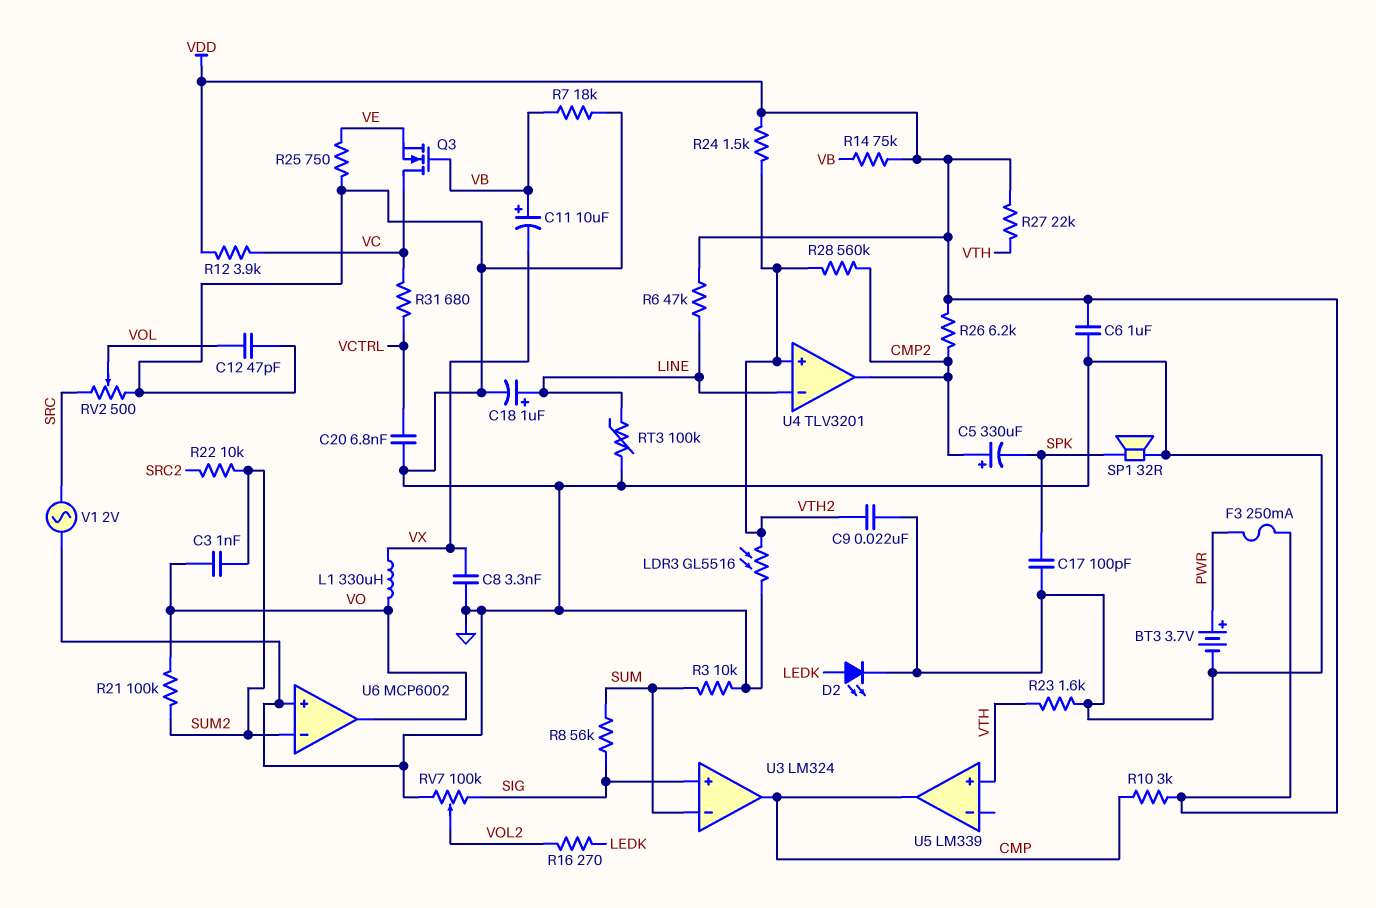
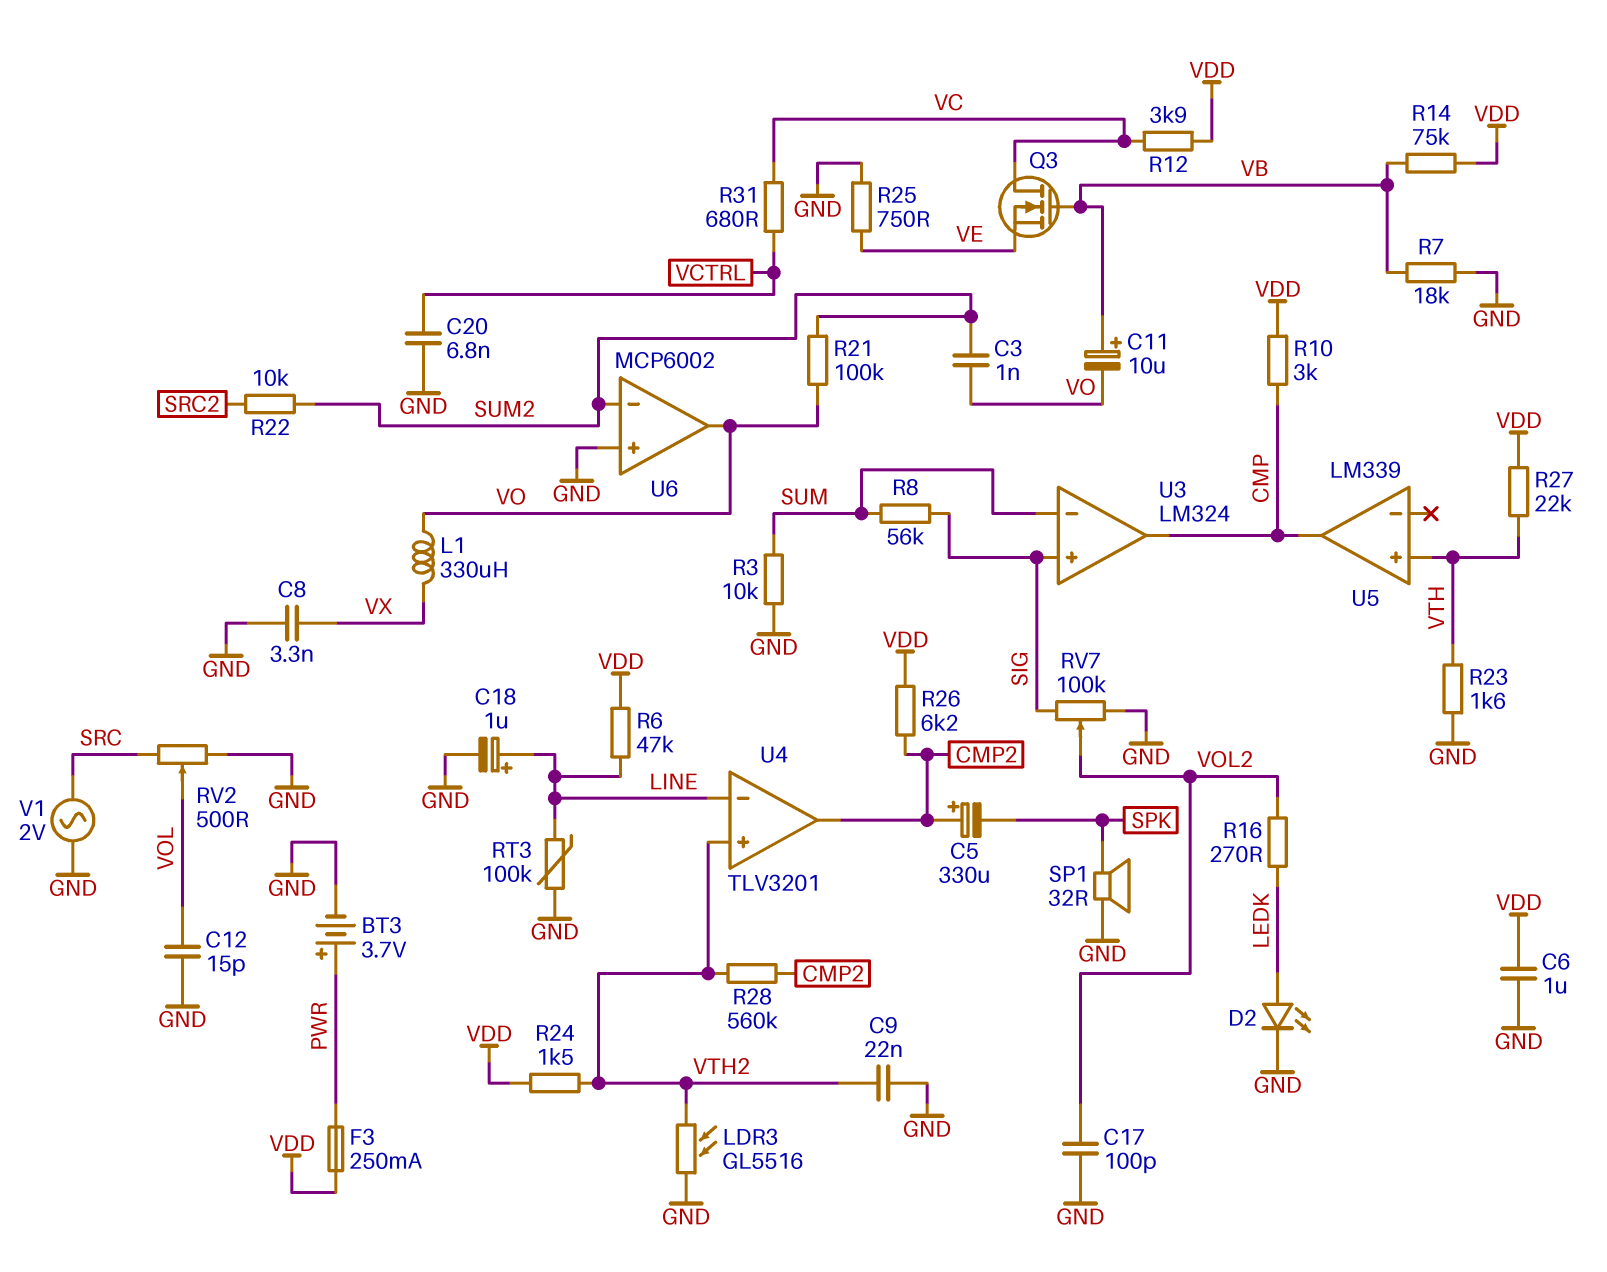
C11: 10uF (plus VB, minus VX) -> 10uF (plus VB, minus VO)
C12: 47pF (GND, VOL) -> 15pF (GND, VOL)
C17: 100pF (GND, SPK) -> 100pF (GND, VOL2)

